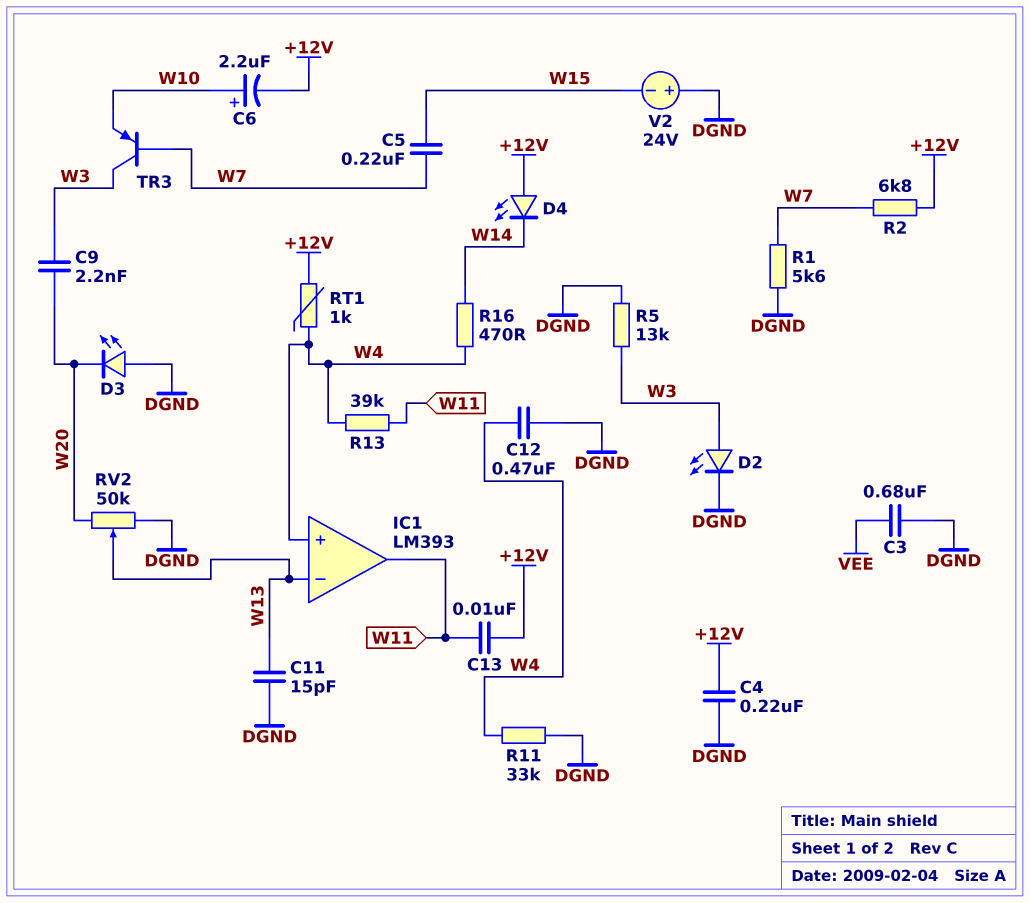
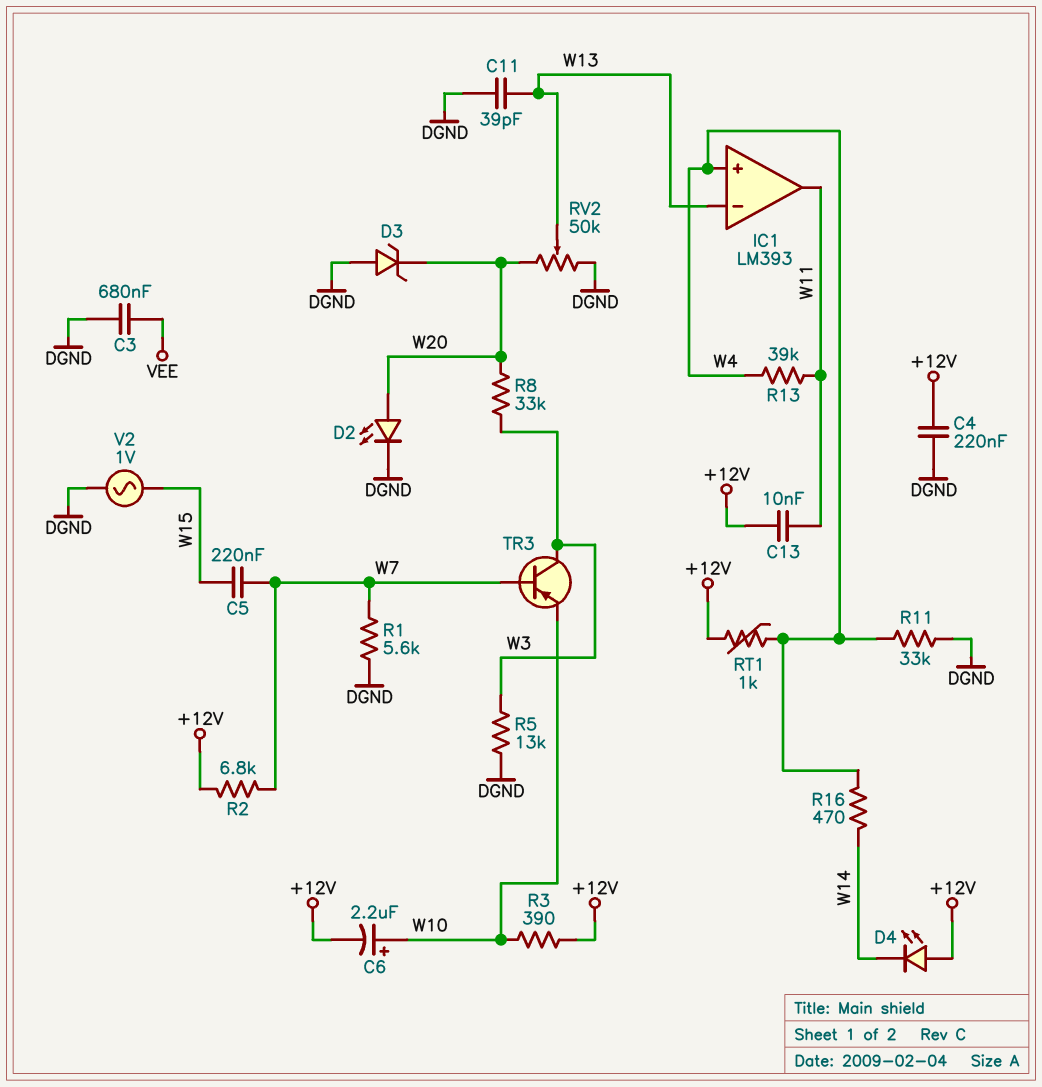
C9: 2.2nF (W3, W20) -> none
C11: 15pF (DGND, W13) -> 39pF (DGND, W13)
C12: 470nF (DGND, W4) -> none
D2: LED (A W3, K DGND) -> LED (A W20, K DGND)
D3: LED (A DGND, K W20) -> zener (A DGND, K W20)
R3: none -> 390 (+12V, W10)
R8: none -> 33k (W3, W20)
V2: 24V (plus DGND, minus W15) -> AC 1V (DGND, W15)

